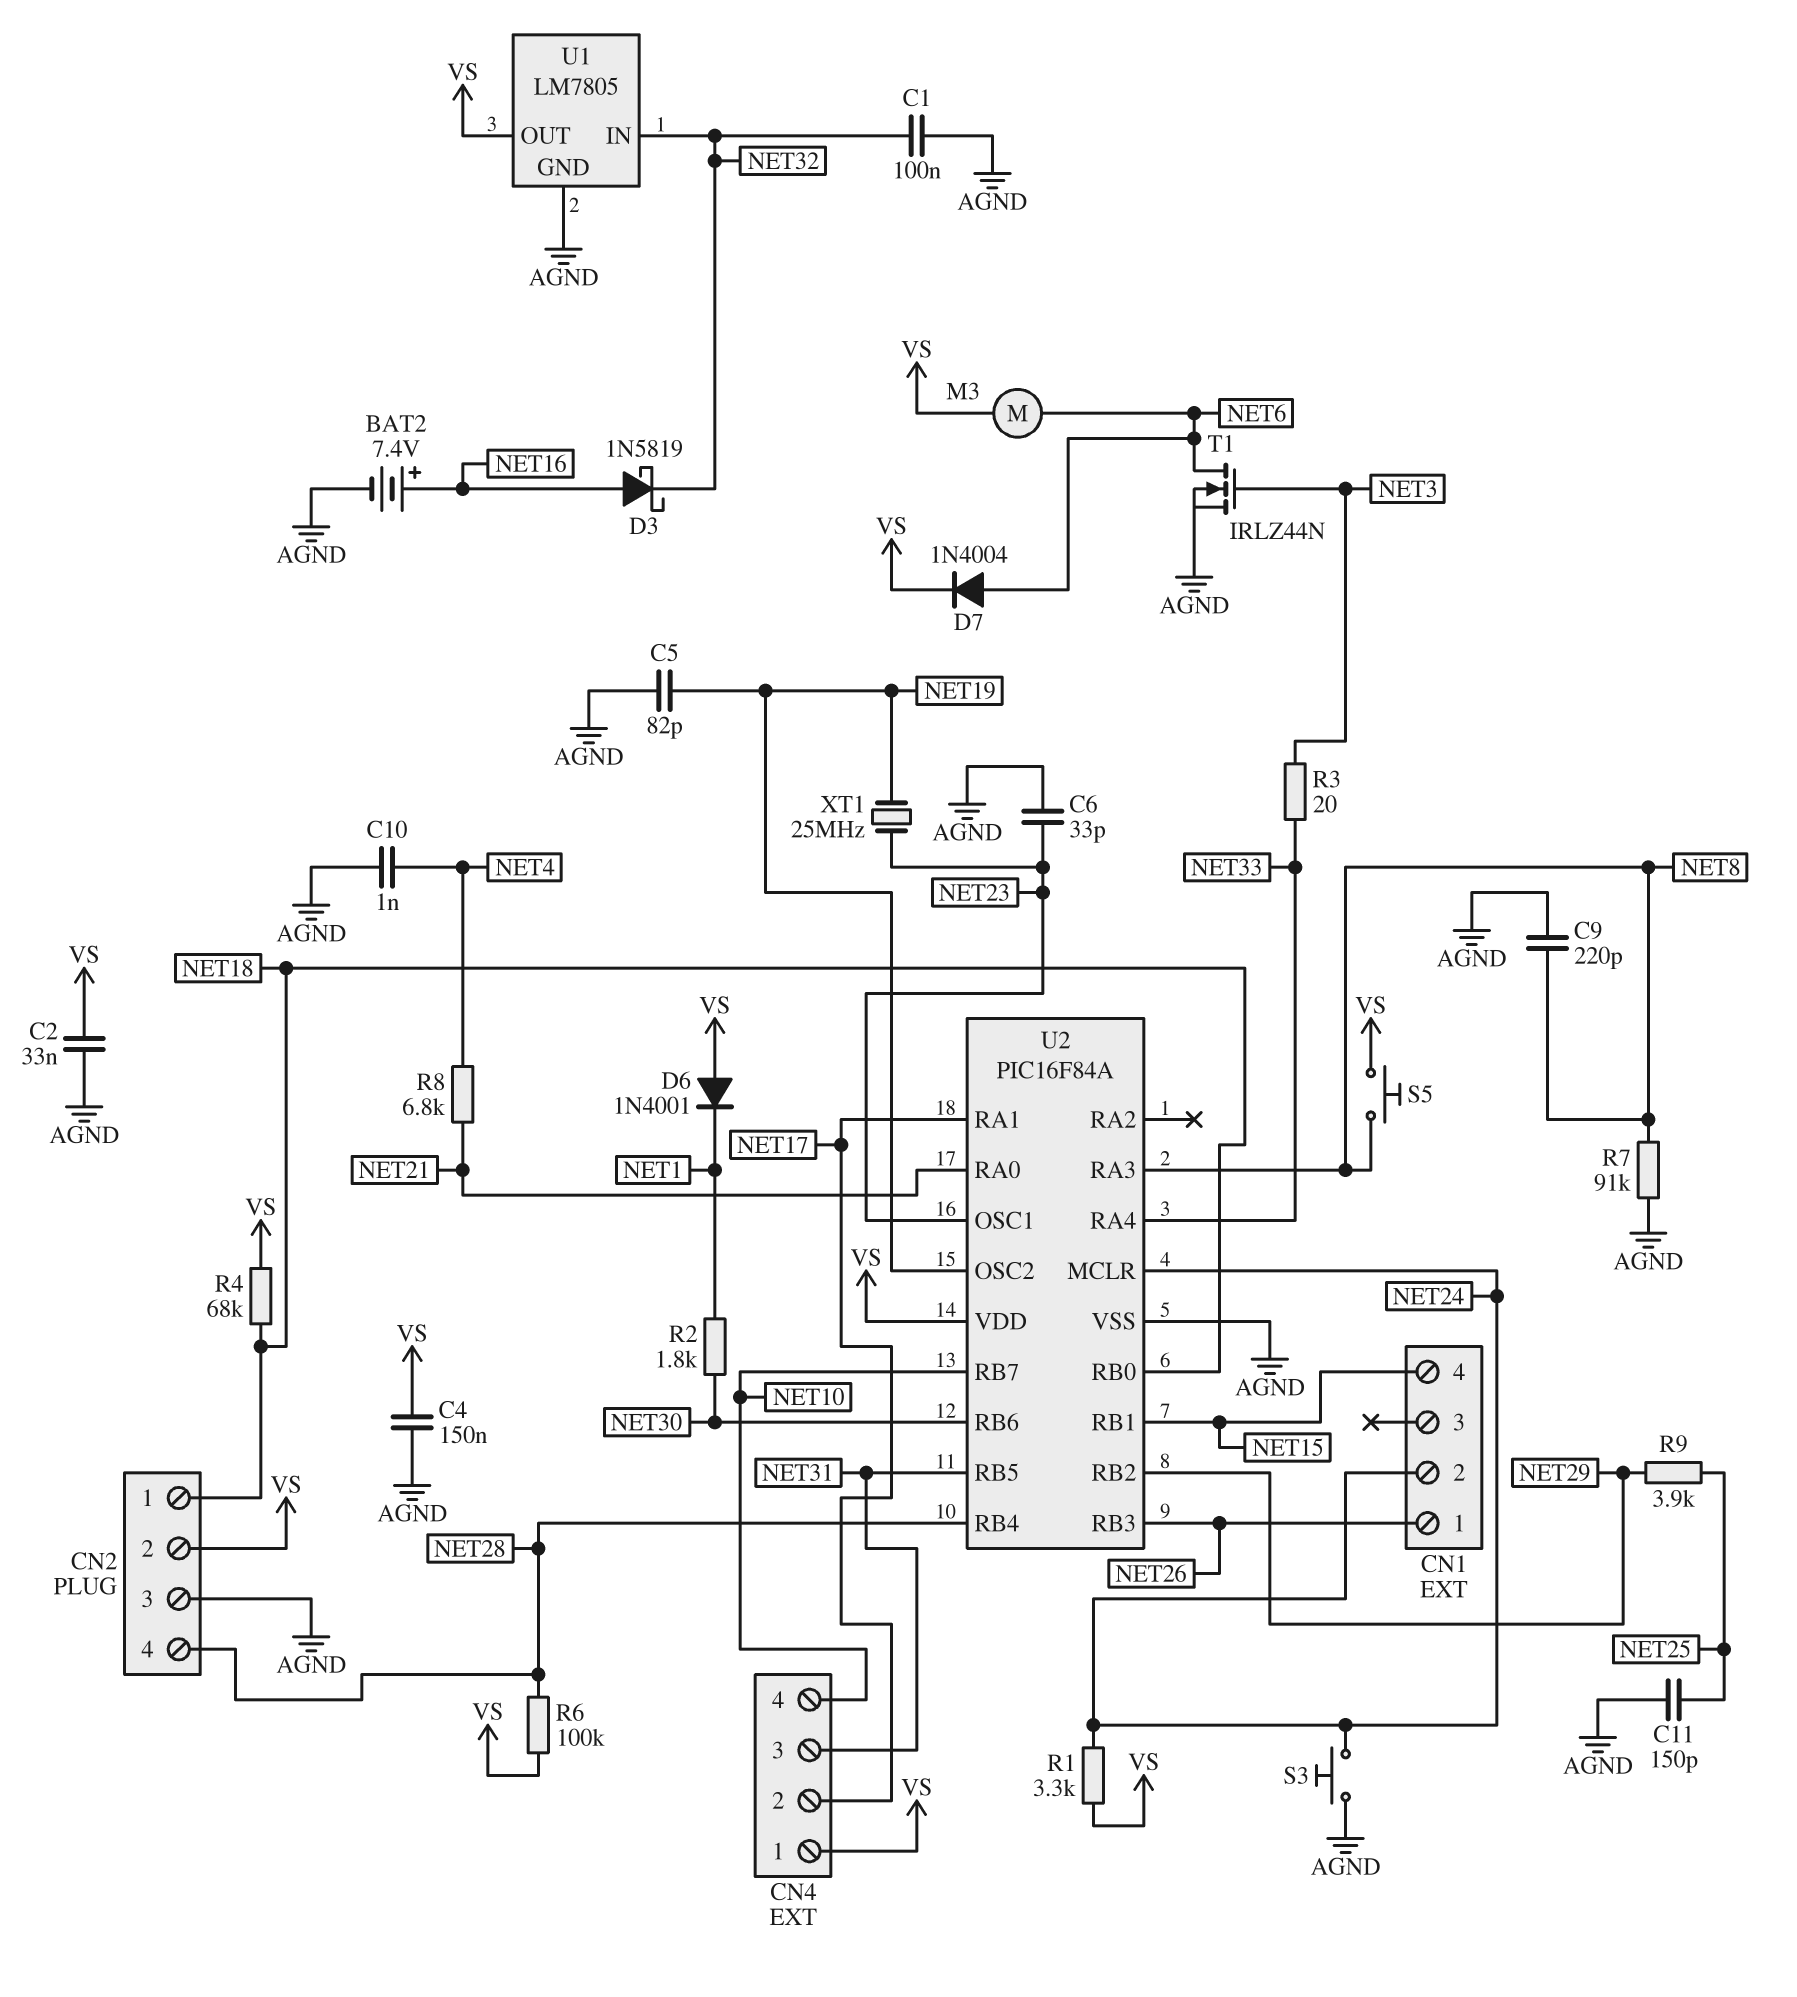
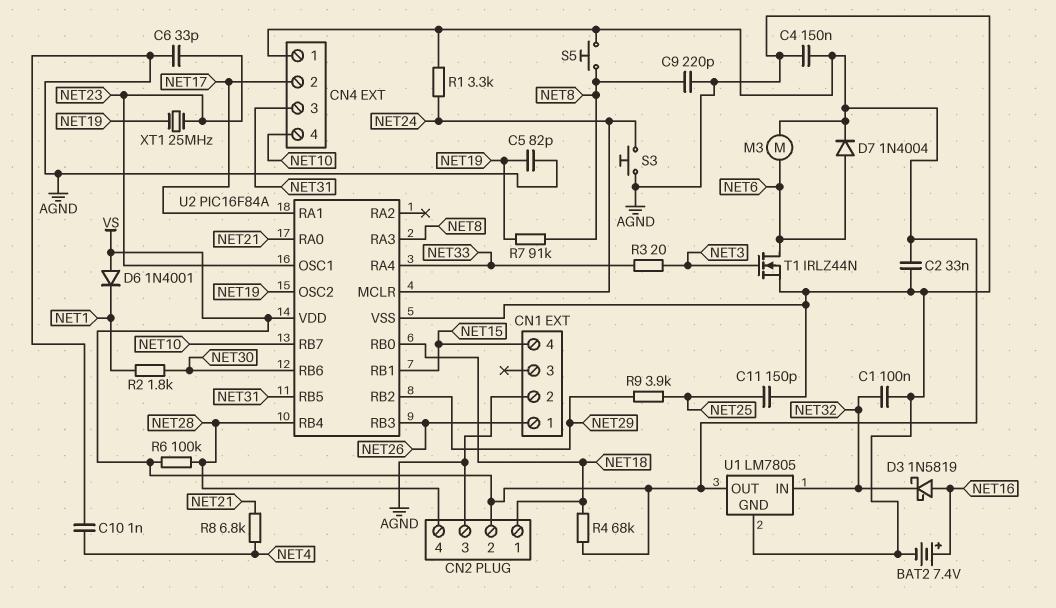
CN1 pin 2: NET24 -> AGND
R7: 91k (AGND, NET8) -> 91k (NET8, NET19)

